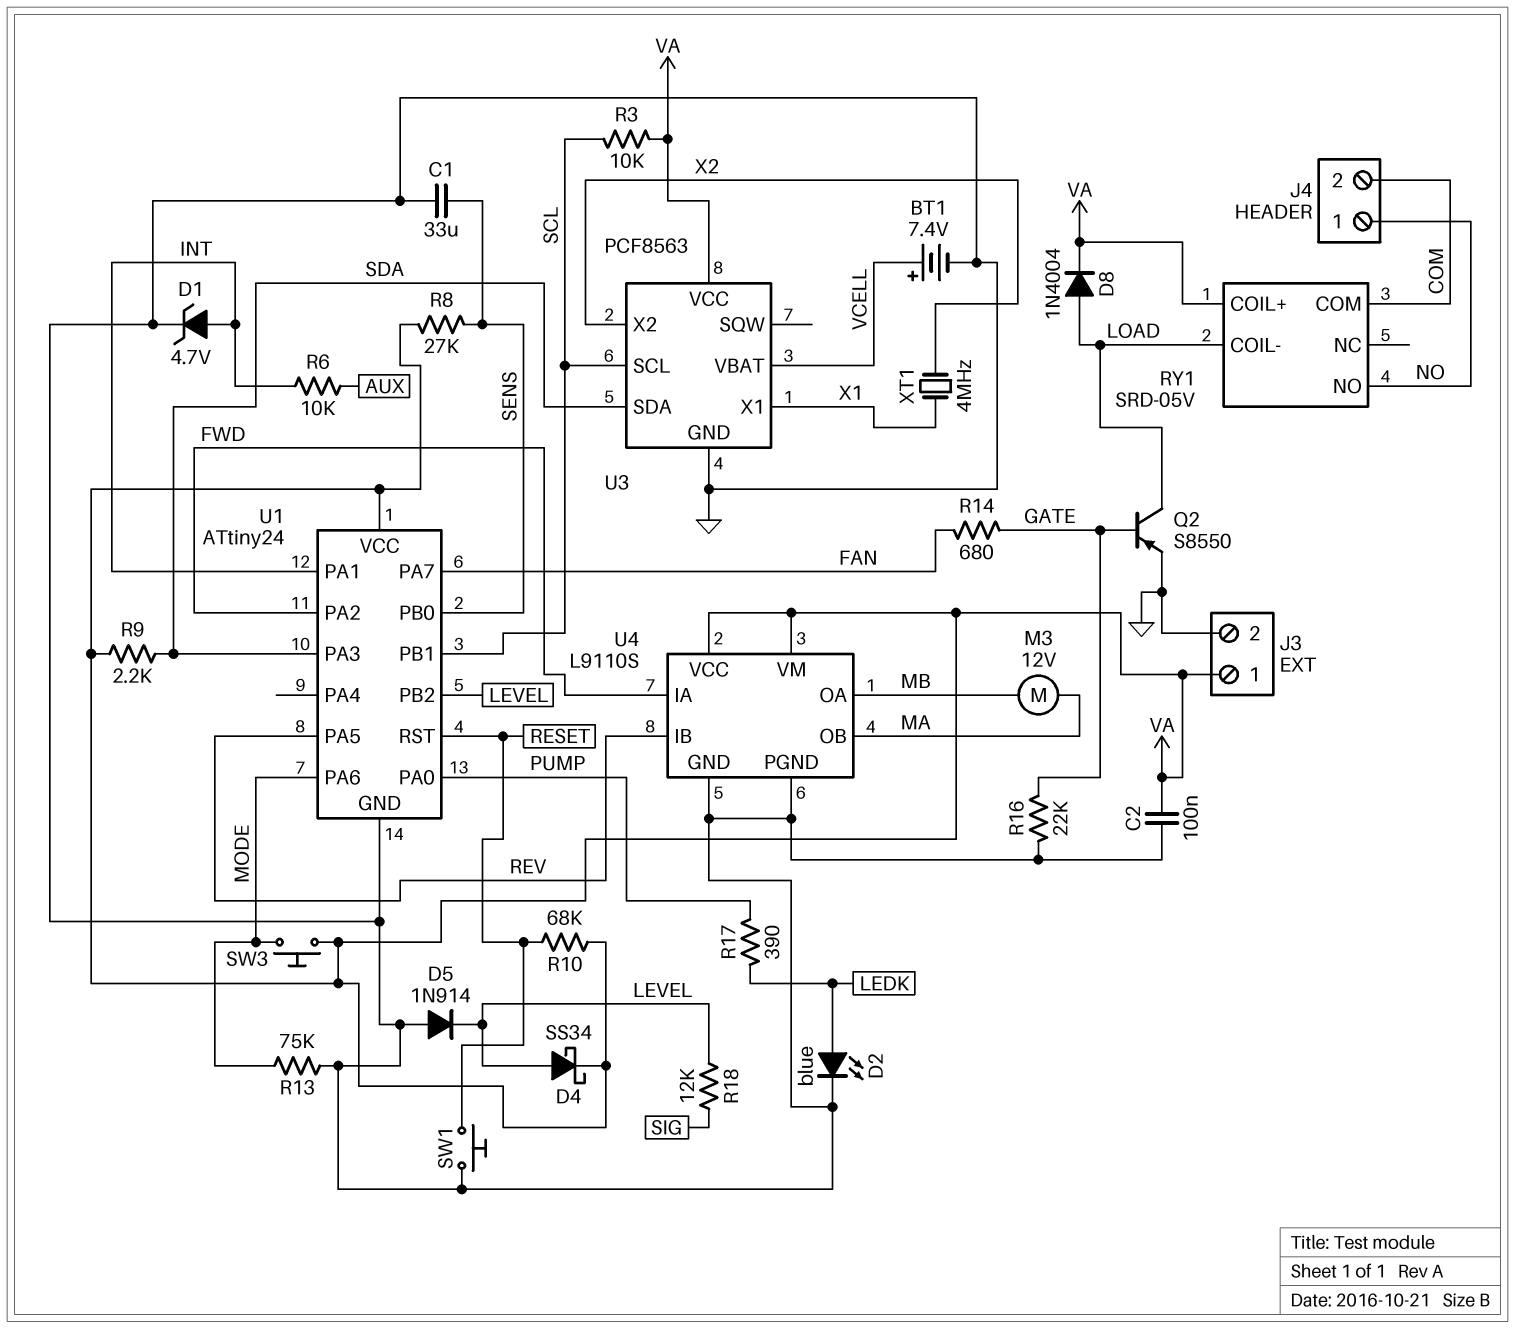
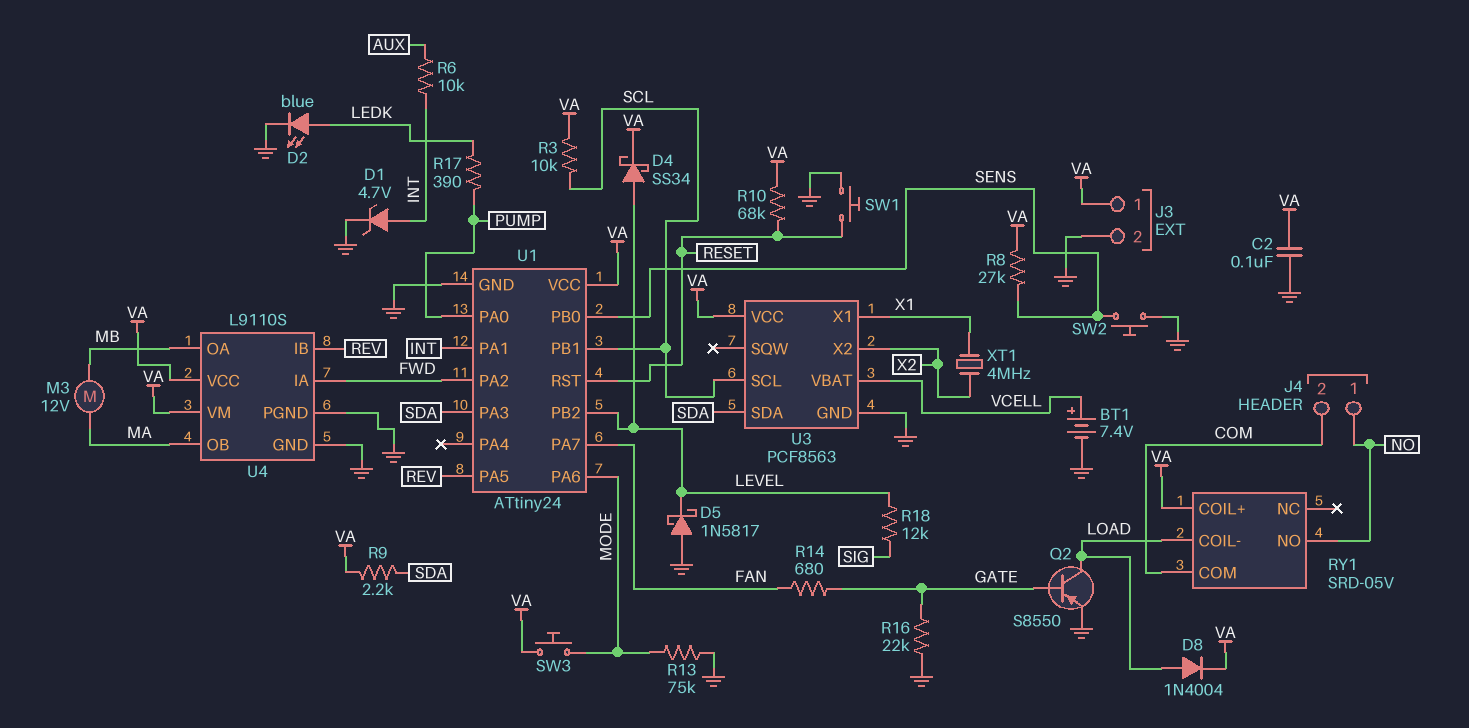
C1: 33uF (GND, SENS) -> none
D5: diode 1N914 (A GND, K LEVEL) -> schottky 1N5817 (A GND, K LEVEL)
SW2: none -> button (GND, SENS)

